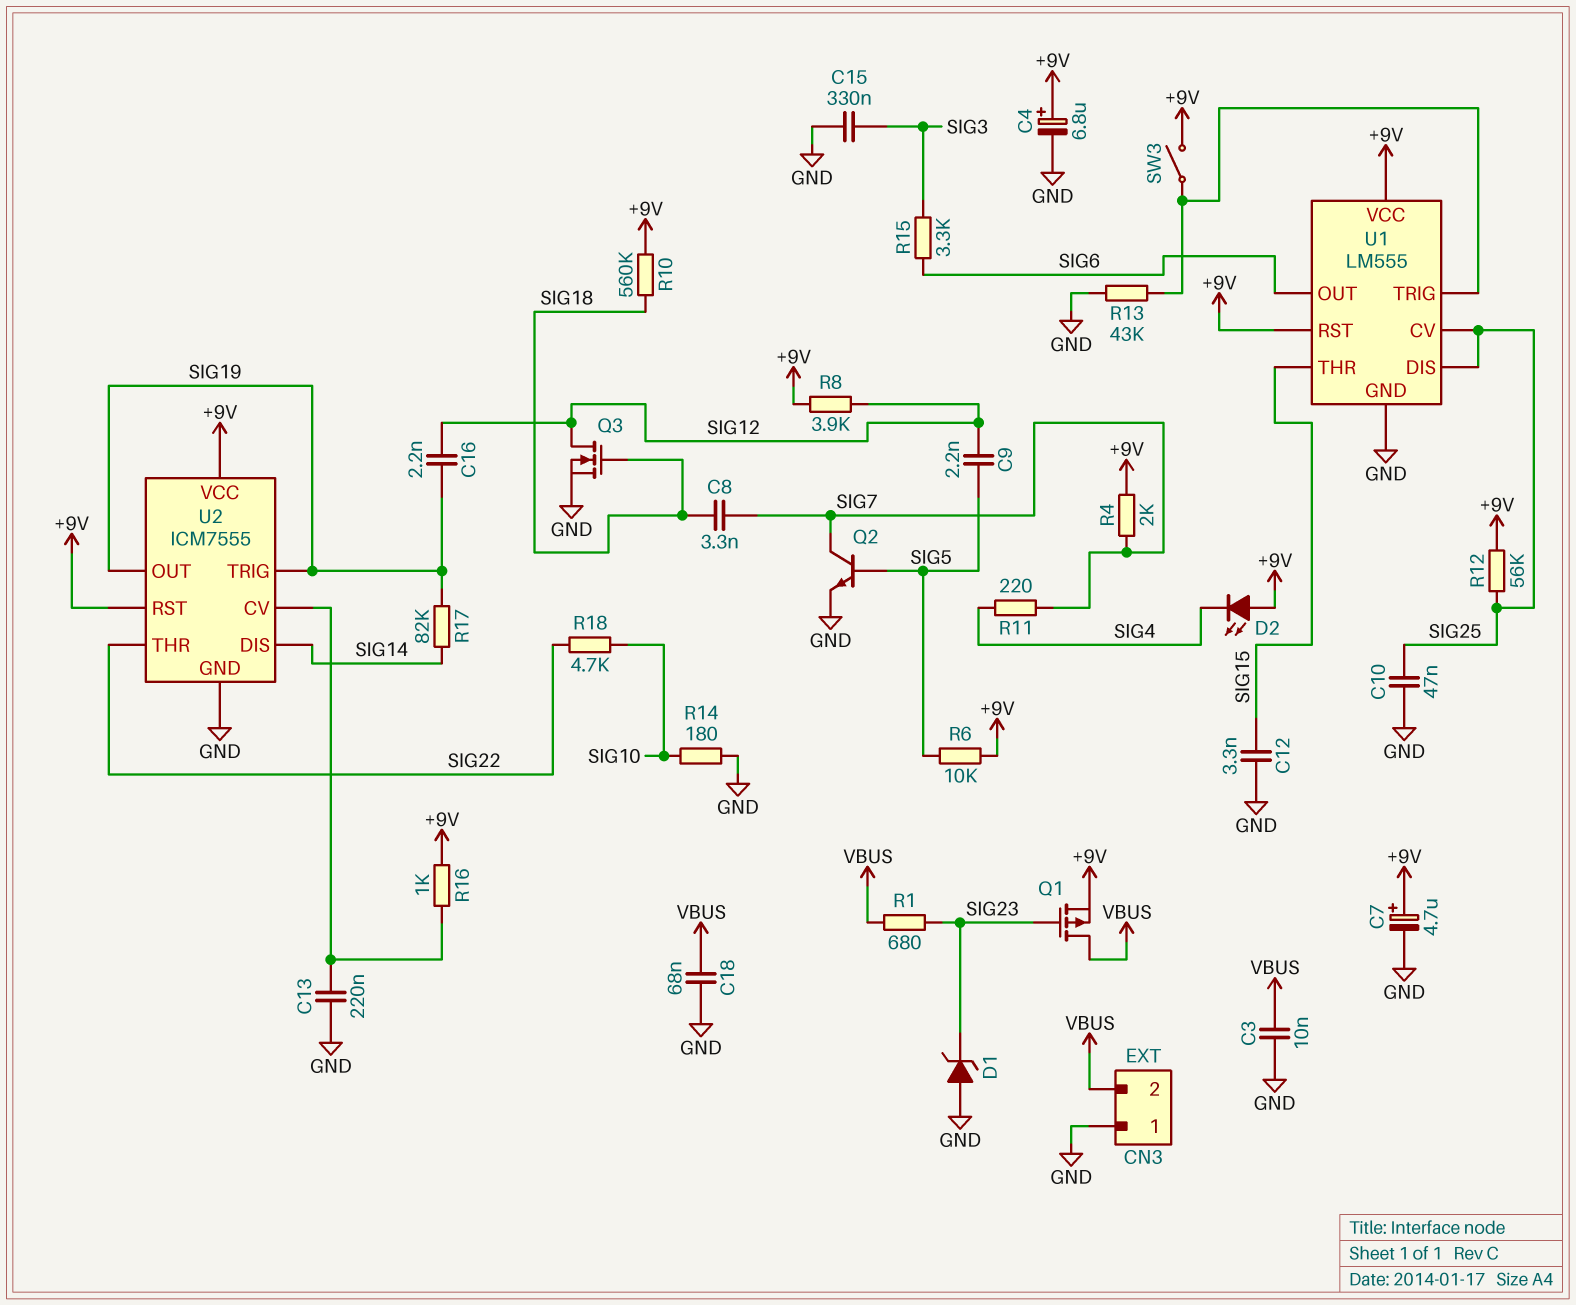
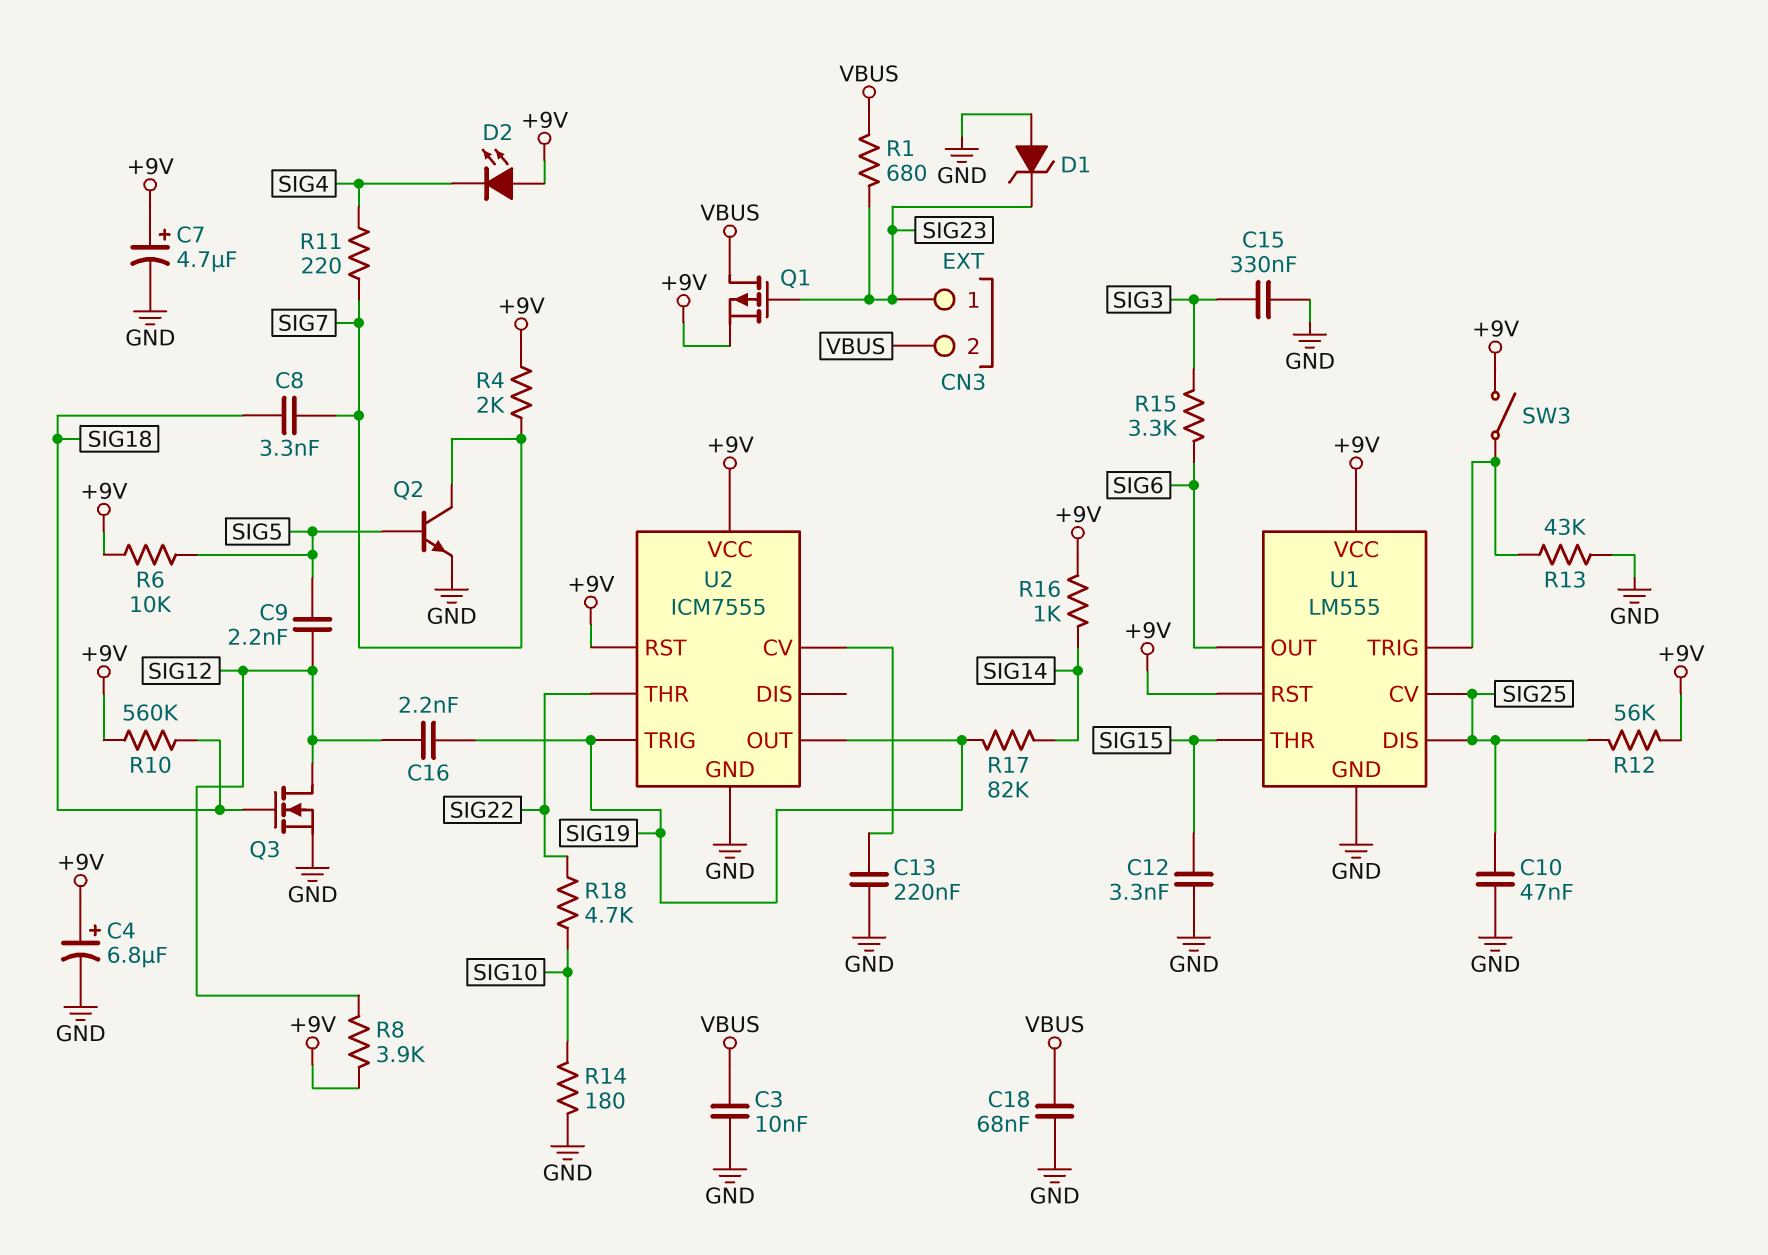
CN3 pin 1: GND -> SIG23
R16: 1k (+9V, U2/CV) -> 1k (+9V, SIG14)
U2 pin DIS: SIG14 -> none

